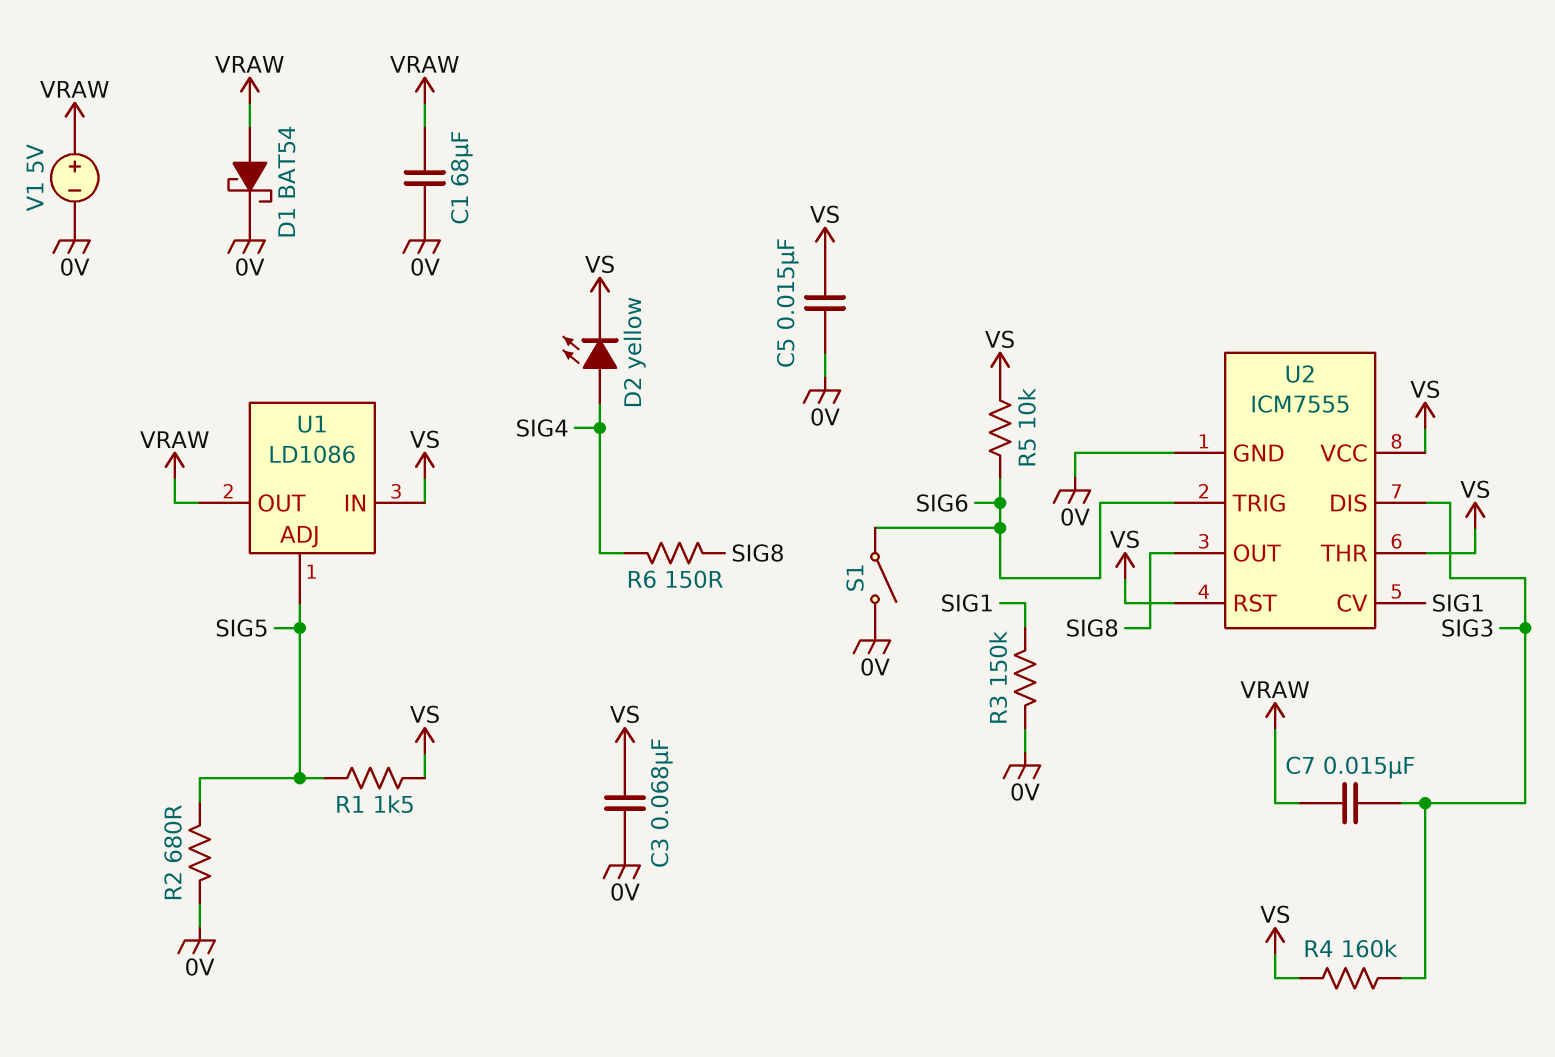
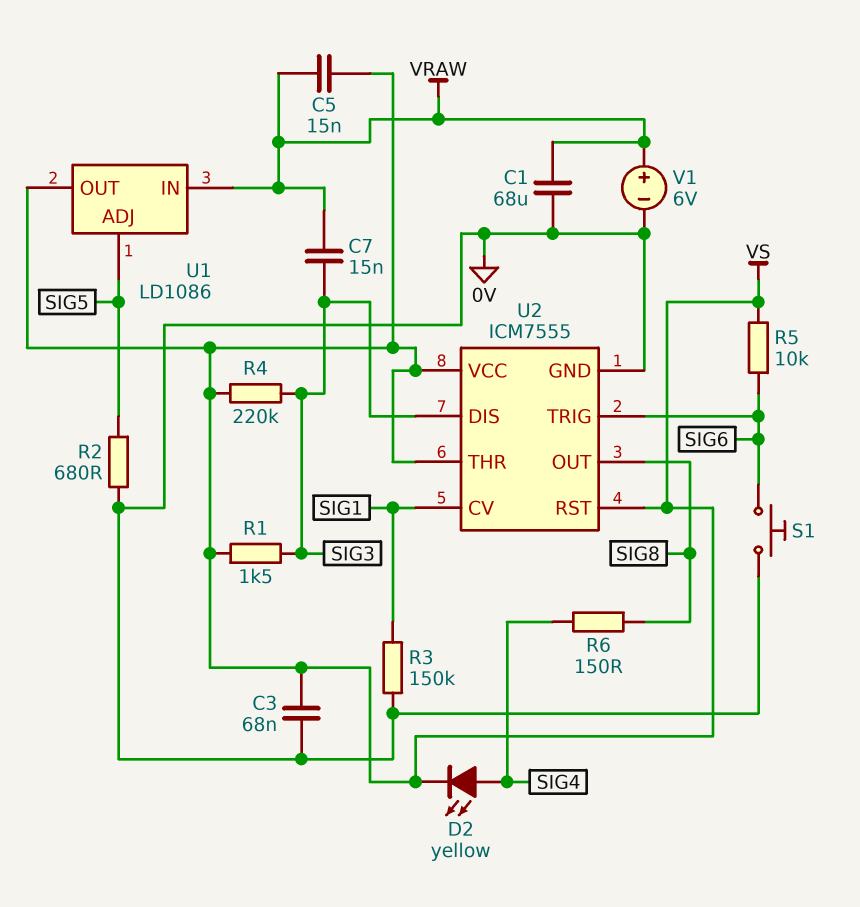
C5: 15nF (0V, VS) -> 15nF (VRAW, VS)
D1: schottky BAT54 (A VRAW, K 0V) -> none
R1: 1.5k (SIG5, VS) -> 1.5k (SIG3, VS)
R4: 160k (SIG3, VS) -> 220k (SIG3, VS)
S1: switch (0V, SIG6) -> button (0V, SIG6)
U1 pin IN: VS -> VRAW
U1 pin OUT: VRAW -> VS
V1: 5V (plus VRAW, minus 0V) -> 6V (plus VRAW, minus 0V)

